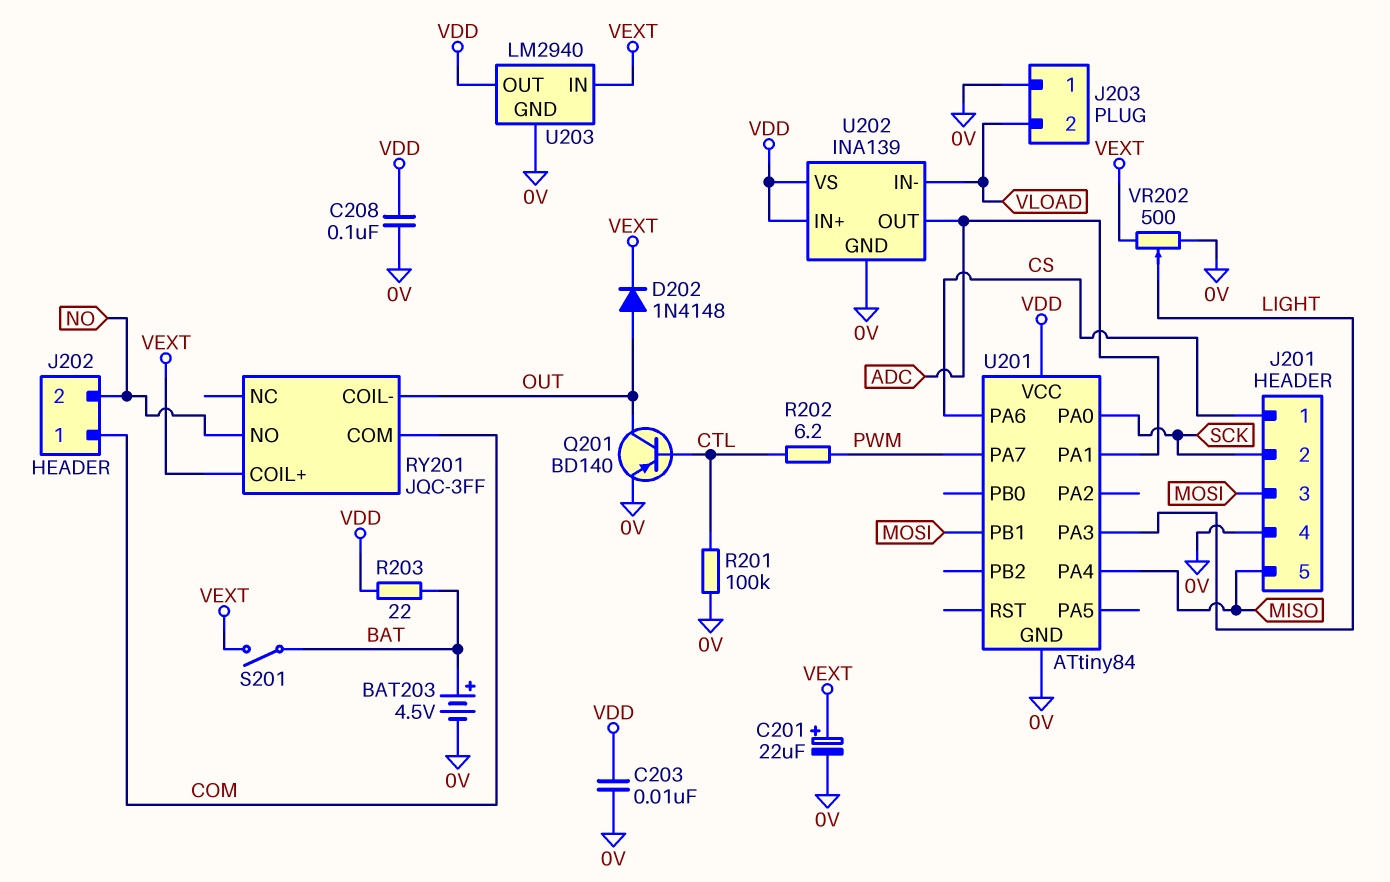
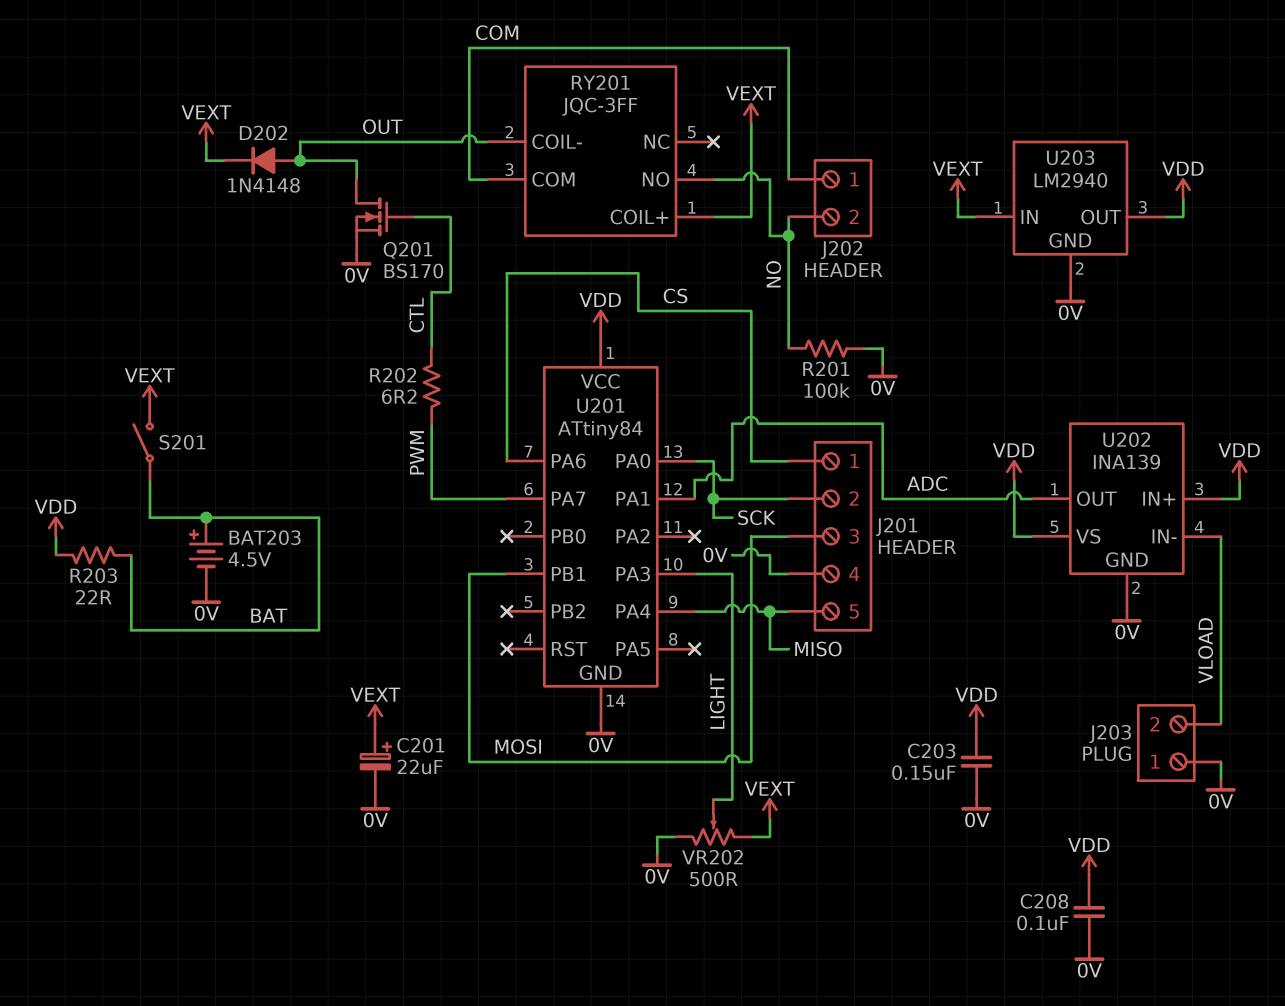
C203: 10nF (0V, VDD) -> 150nF (0V, VDD)
Q201: PNP BD140 (B CTL, C OUT, E 0V) -> NMOS BS170 (G CTL, D OUT, S 0V)
R201: 100k (0V, CTL) -> 100k (0V, NO)

